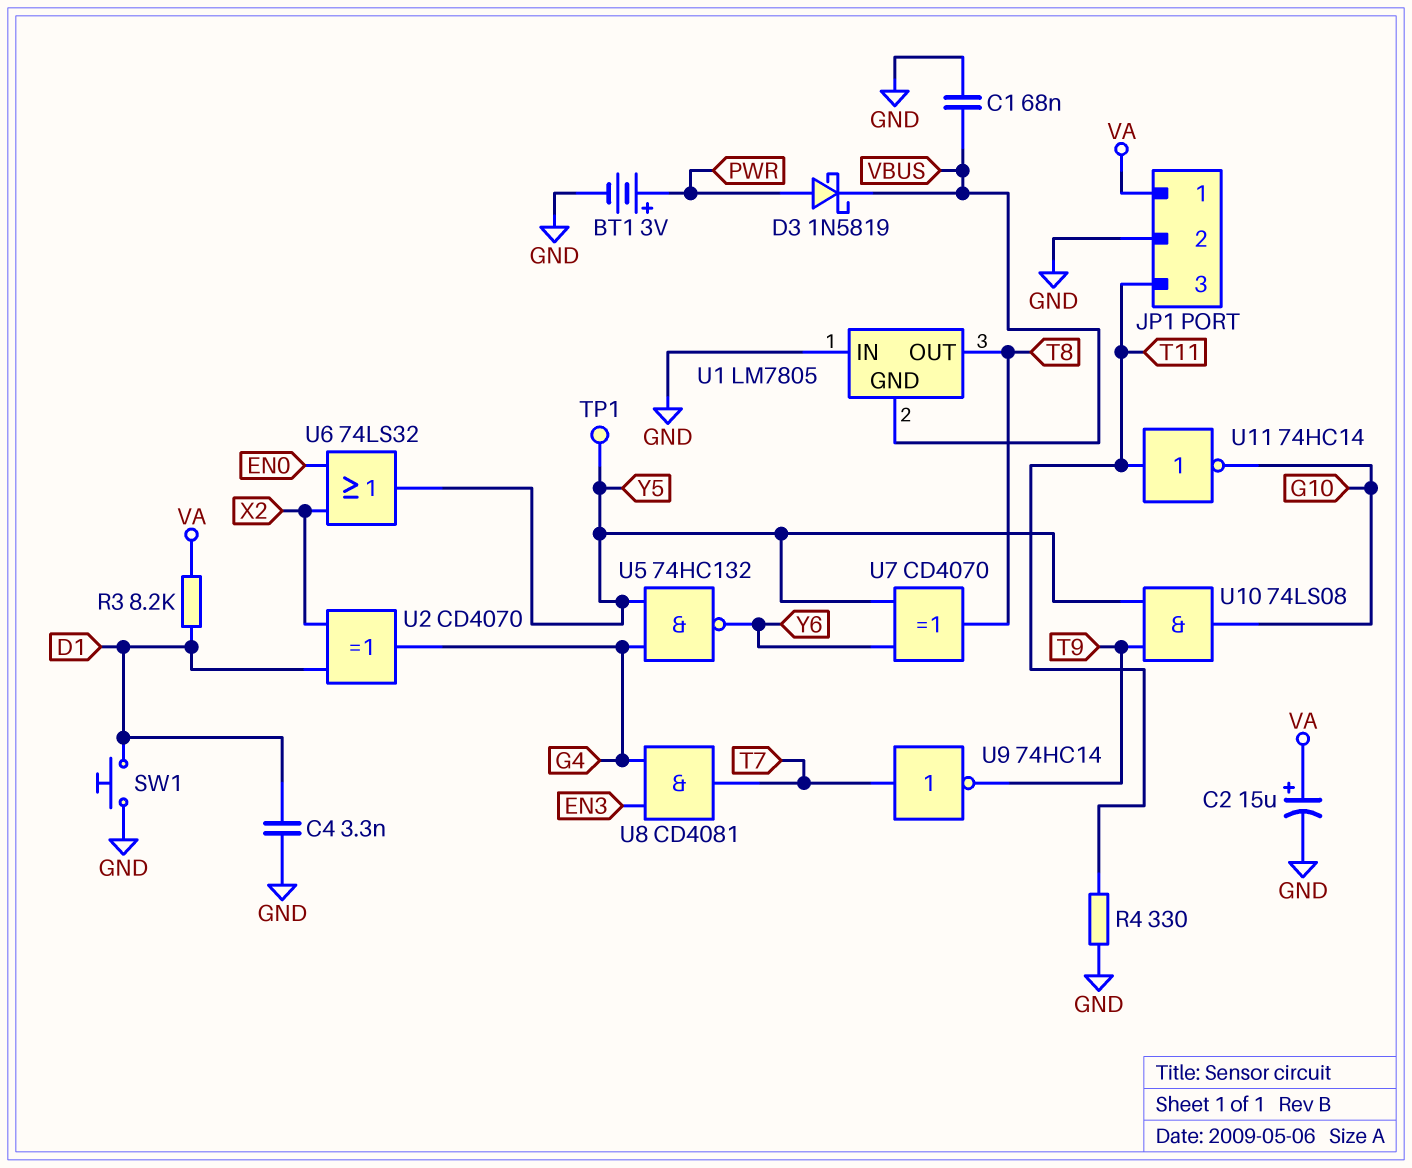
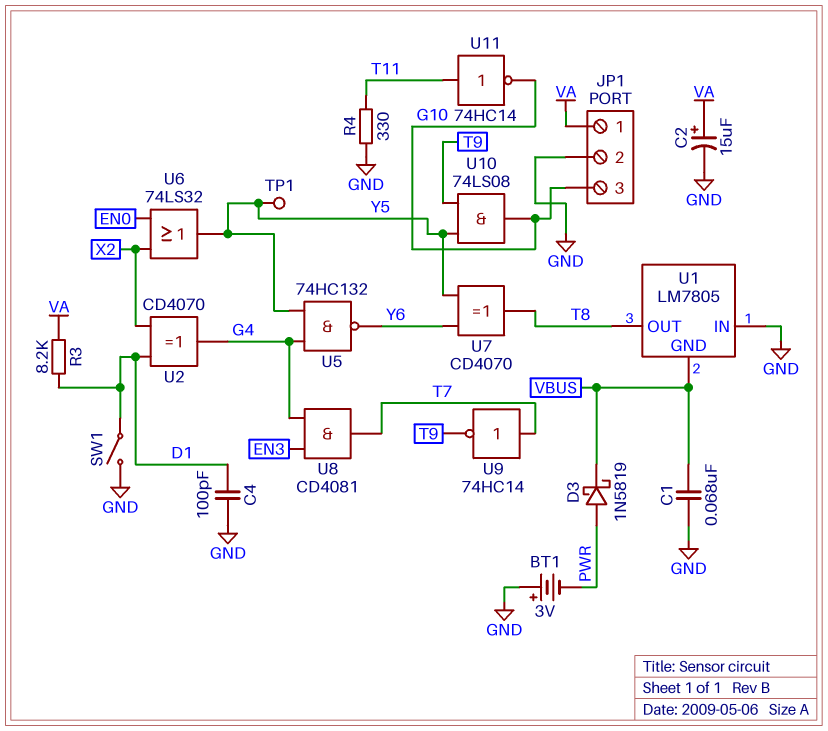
BT1: 3V (plus PWR, minus GND) -> 3V (plus GND, minus PWR)
C4: 3.3nF (D1, GND) -> 100pF (D1, GND)
JP1 pin 3: T11 -> G10
SW1: button (D1, GND) -> switch (D1, GND)

